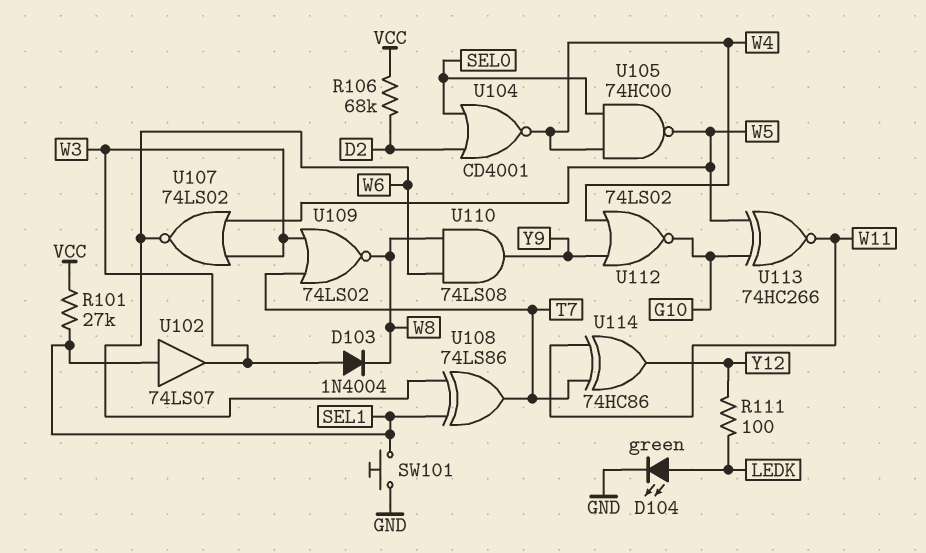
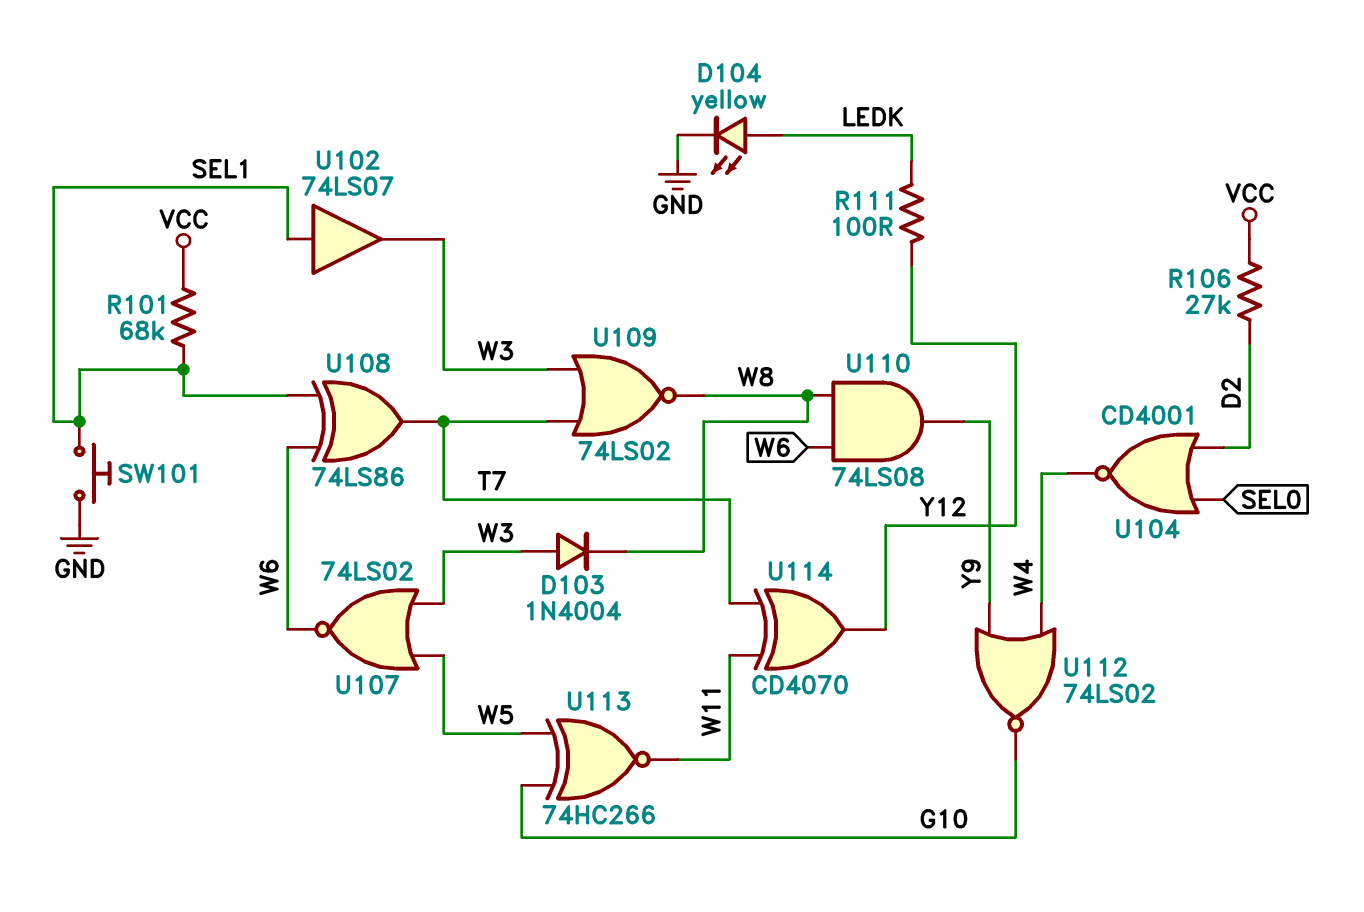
D104: LED green (A LEDK, K GND) -> LED yellow (A LEDK, K GND)
R101: 27k (SEL1, VCC) -> 68k (SEL1, VCC)
R106: 68k (D2, VCC) -> 27k (D2, VCC)
U105: NAND 74HC00 (in SEL0, in W4, out W5) -> none
U114: XOR 74HC86 (in T7, in W11, out Y12) -> XOR CD4070 (in T7, in W11, out Y12)

